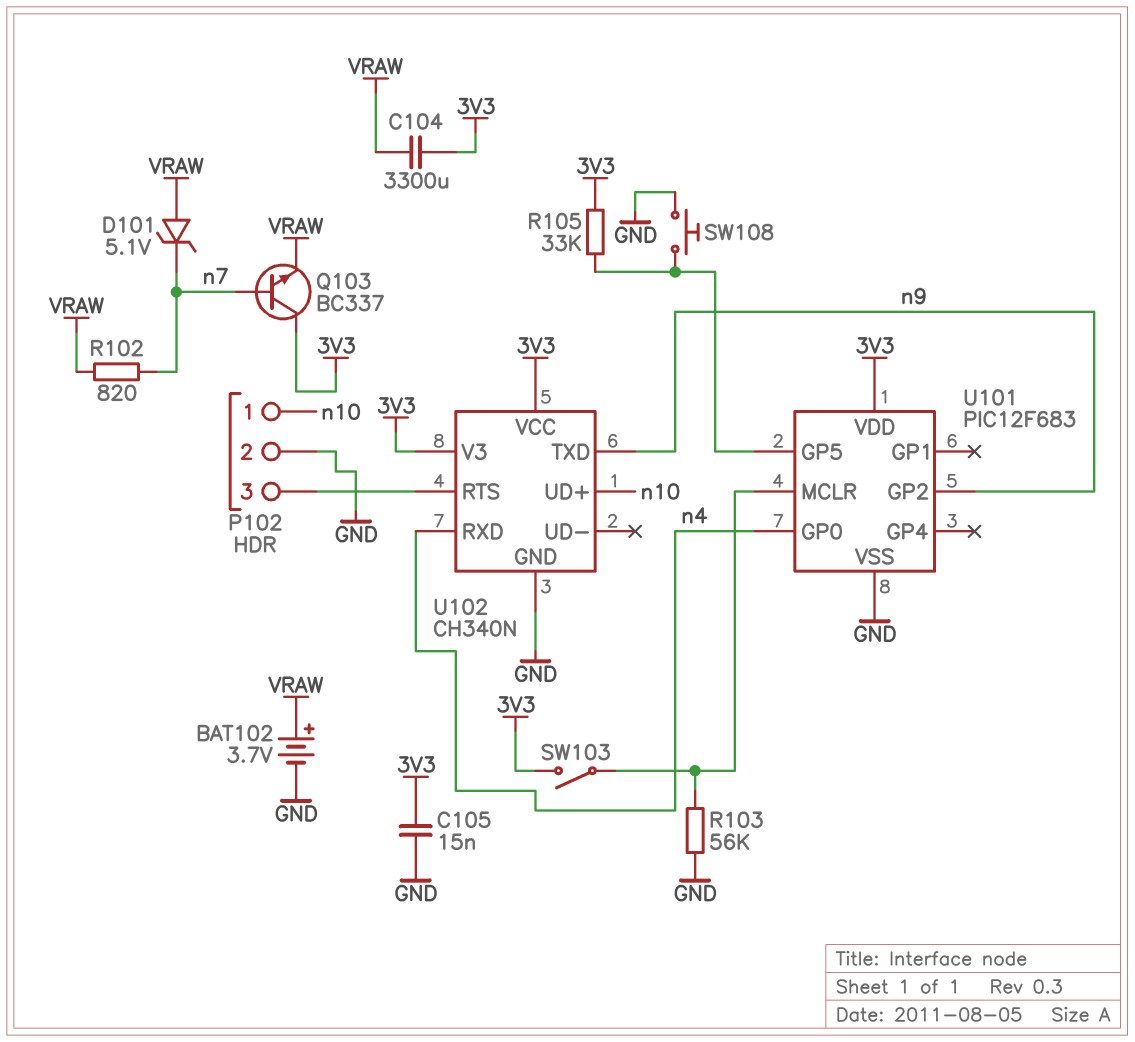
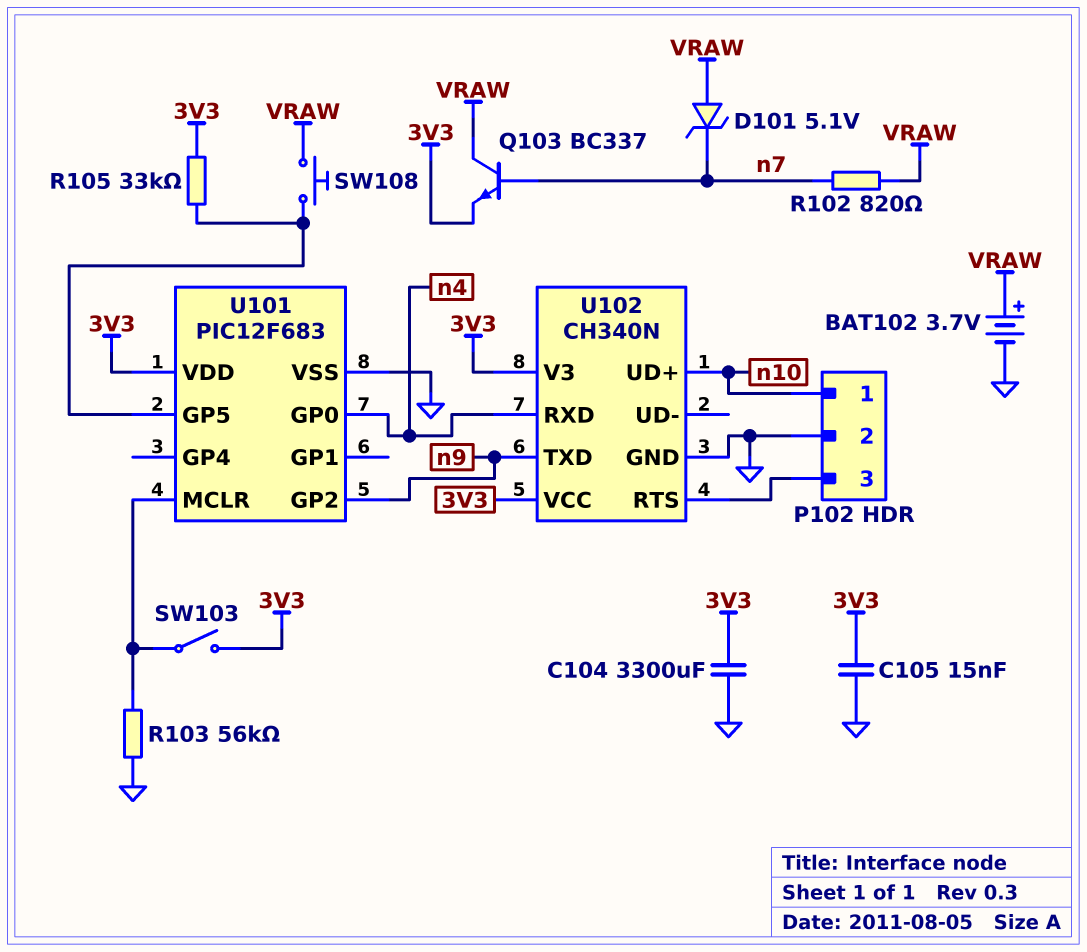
C104: 3300uF (3V3, VRAW) -> 3300uF (3V3, GND)
Q103: NPN BC337 (B n7, C 3V3, E VRAW) -> NPN BC337 (B n7, C VRAW, E 3V3)
SW108: button (GND, U101/GP5) -> button (U101/GP5, VRAW)

